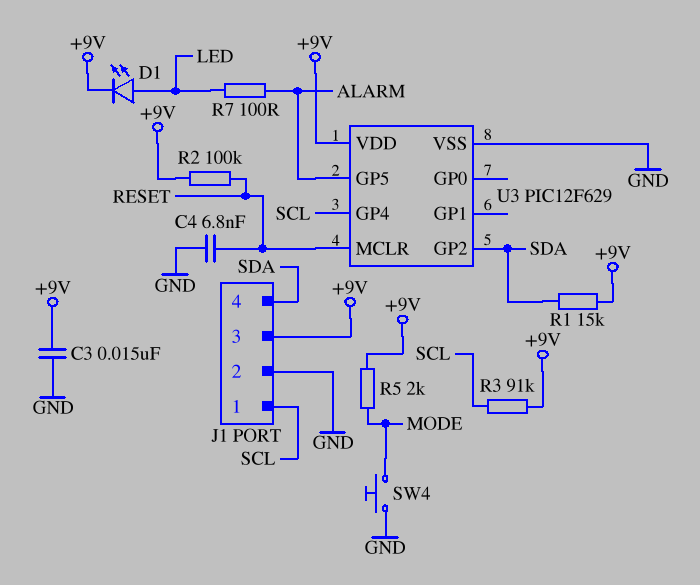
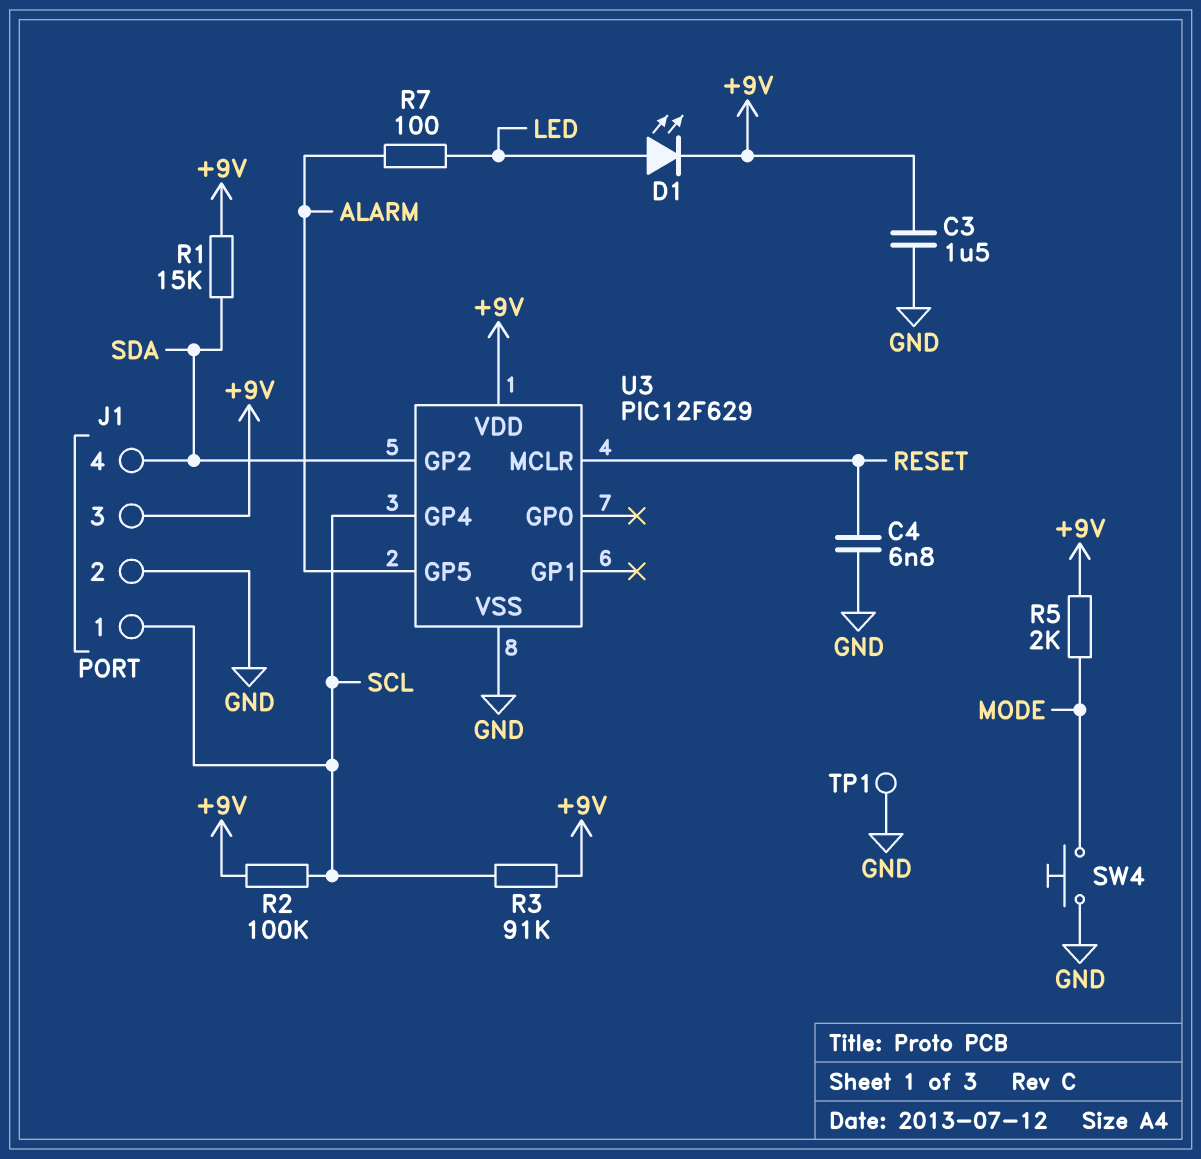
C3: 15nF (+9V, GND) -> 1.5uF (+9V, GND)
R2: 100k (+9V, RESET) -> 100k (+9V, SCL)
TP1: none -> test point (GND)

